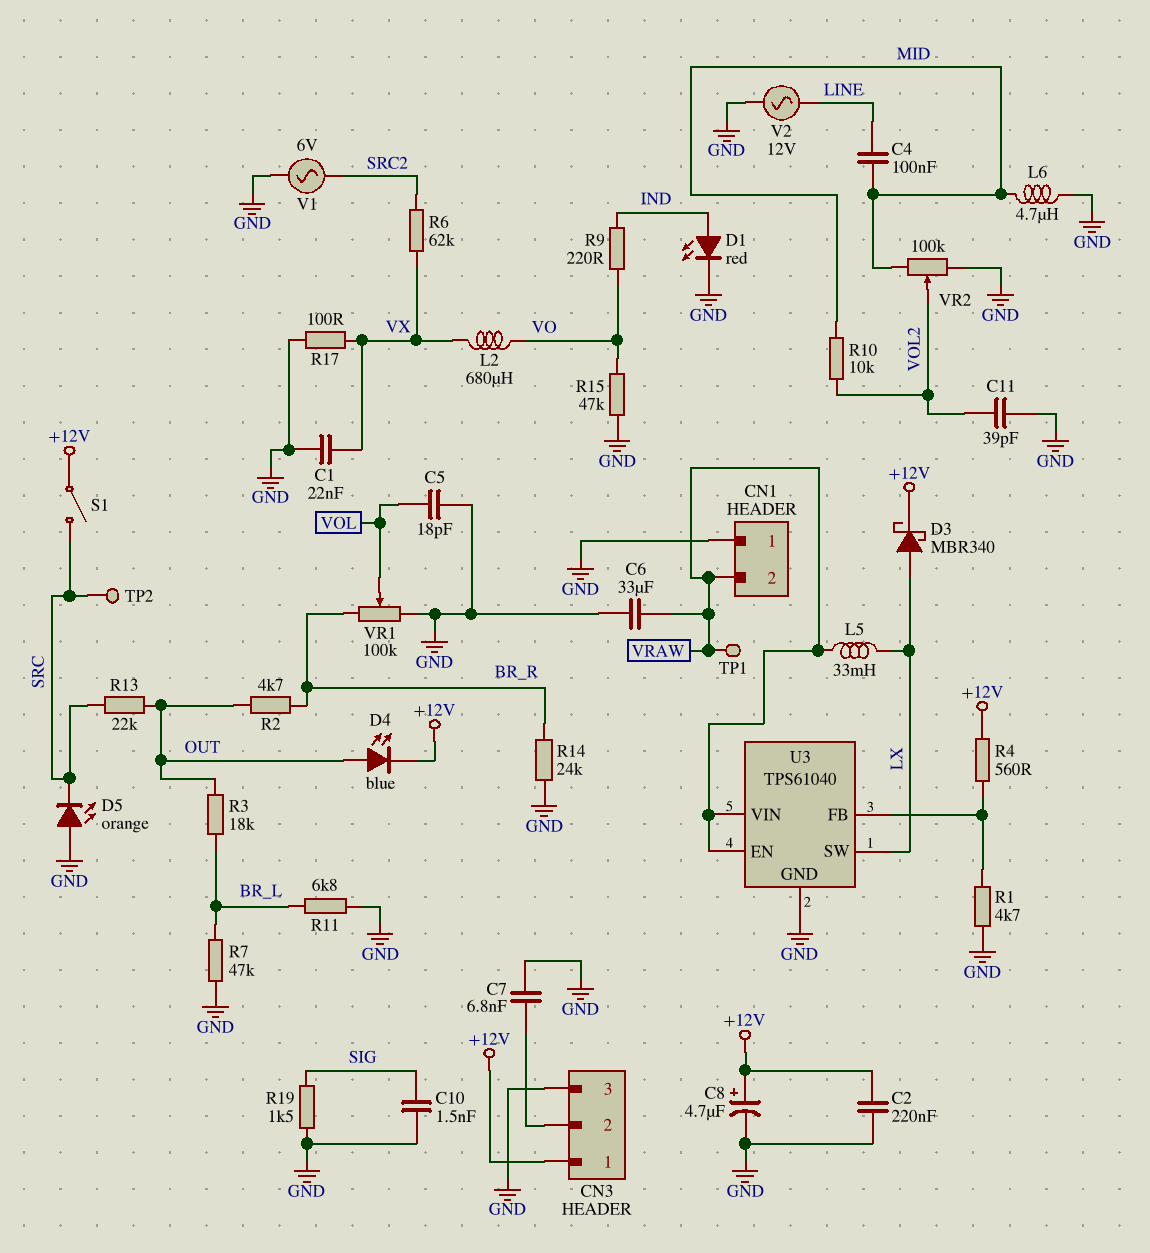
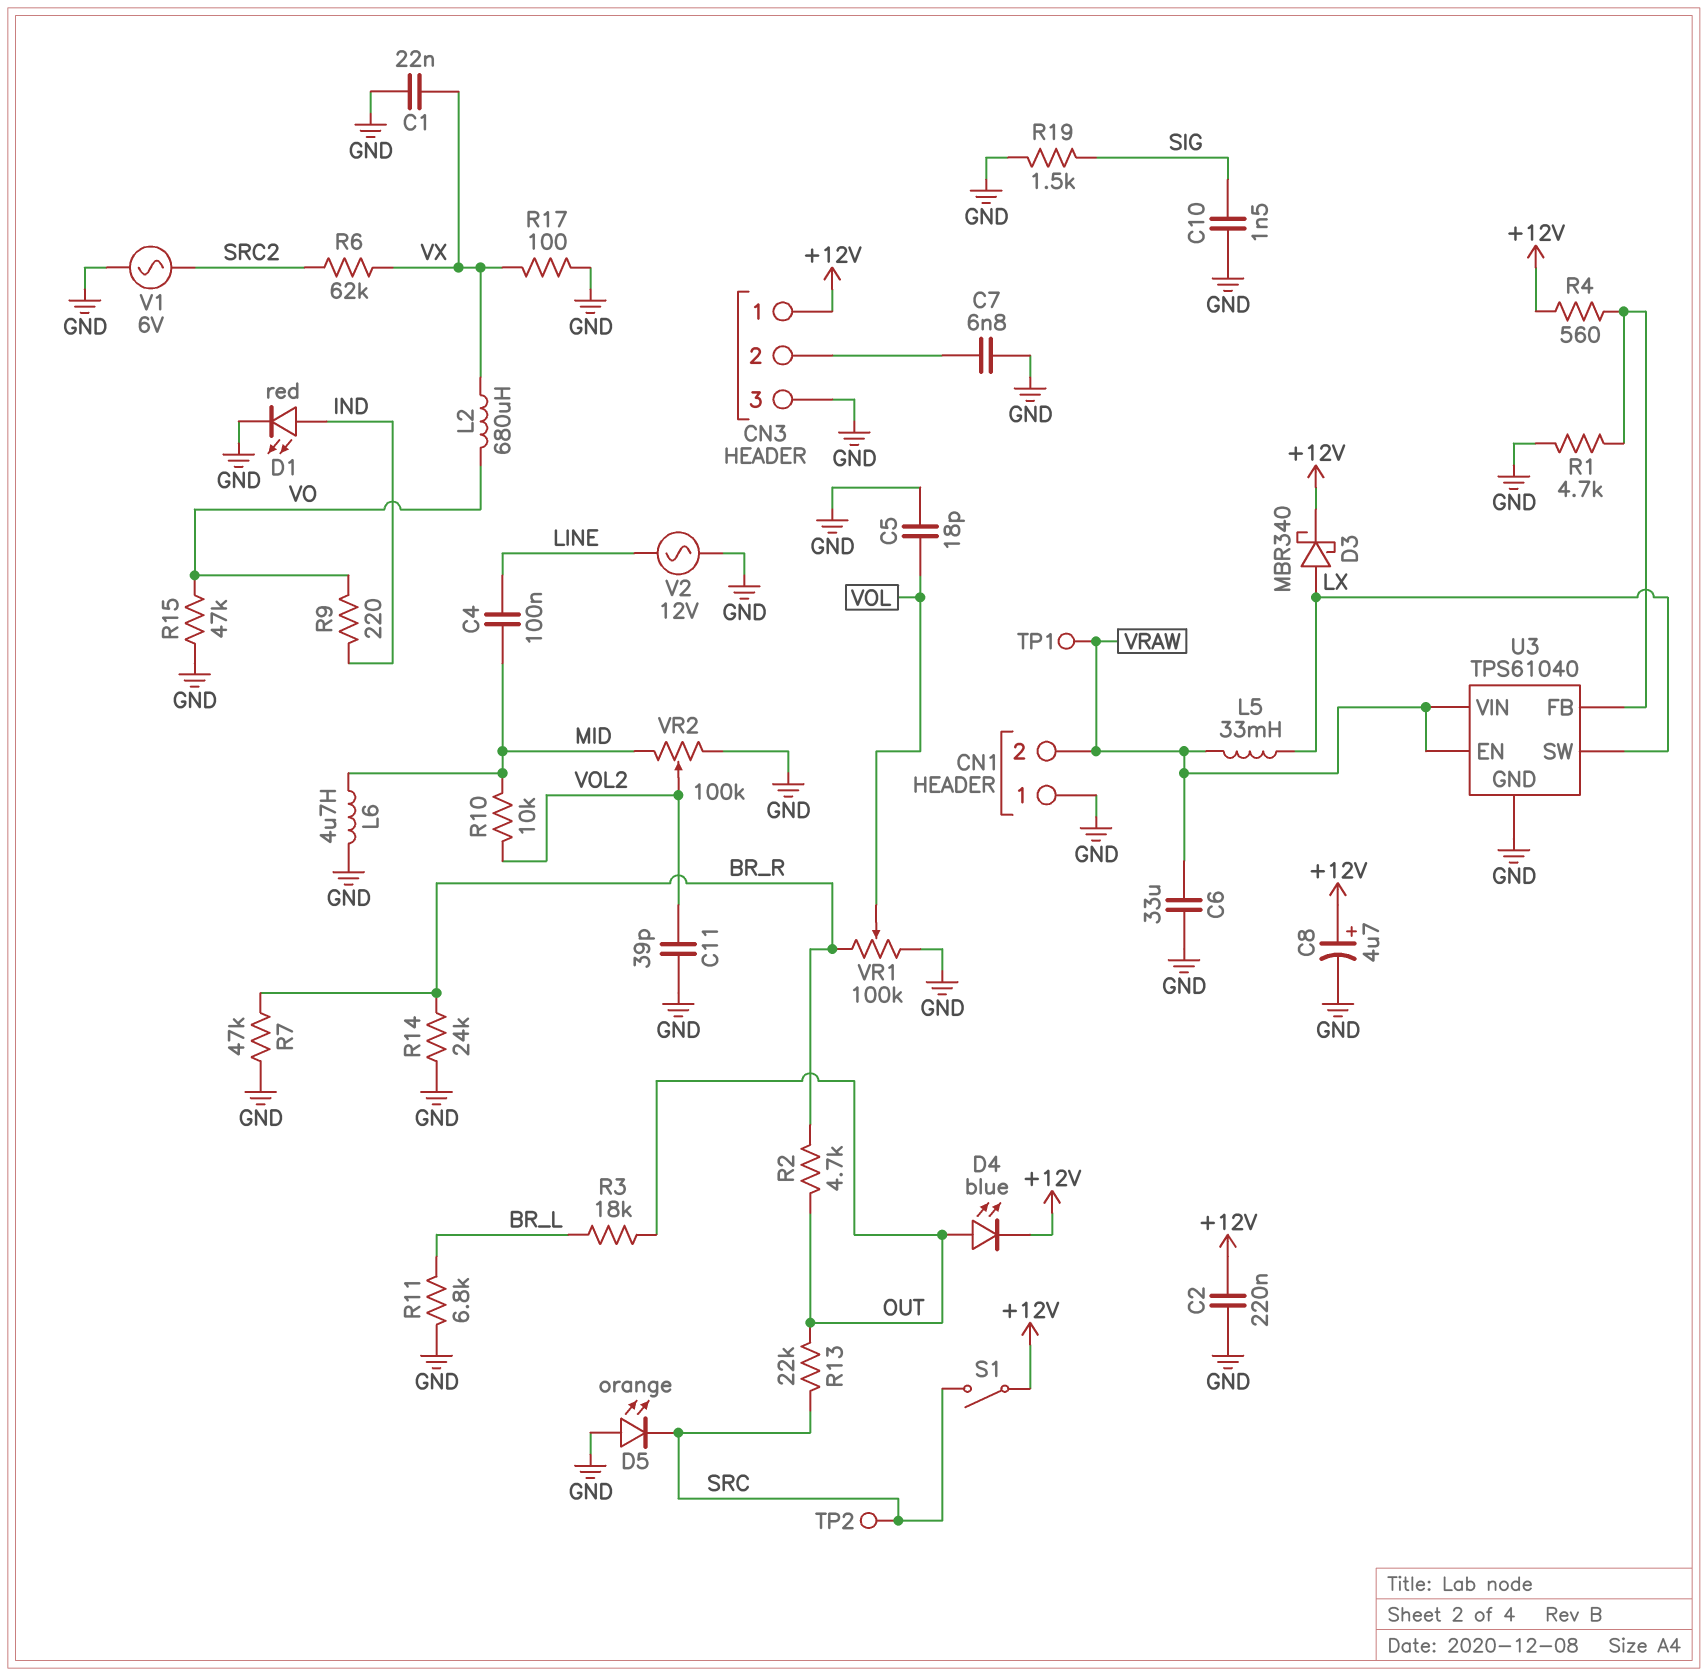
R7: 47k (BR_L, GND) -> 47k (BR_R, GND)

